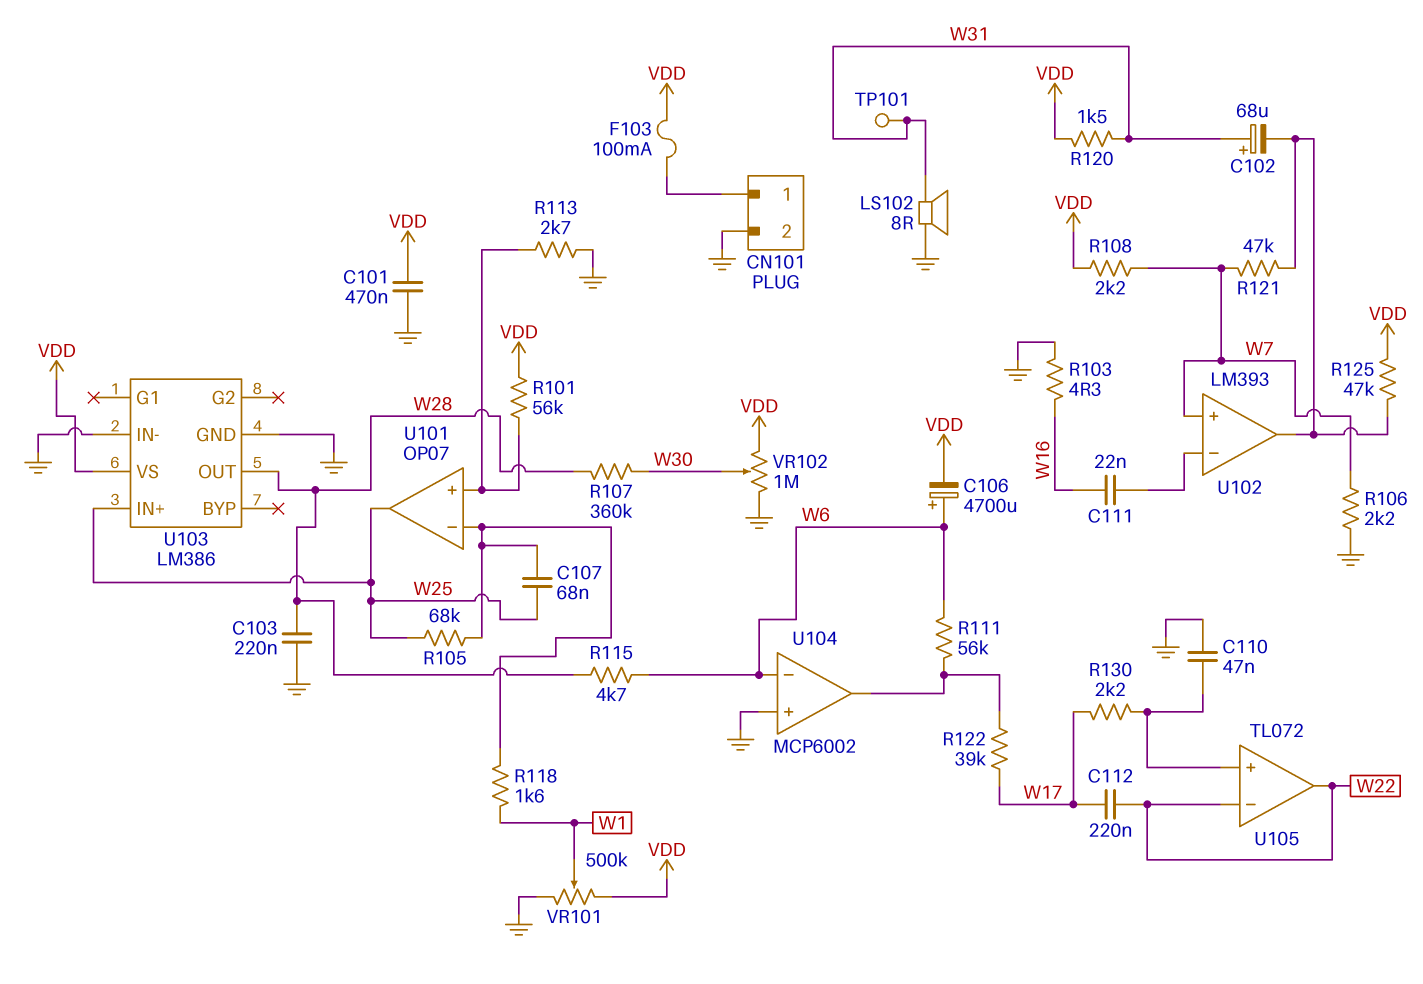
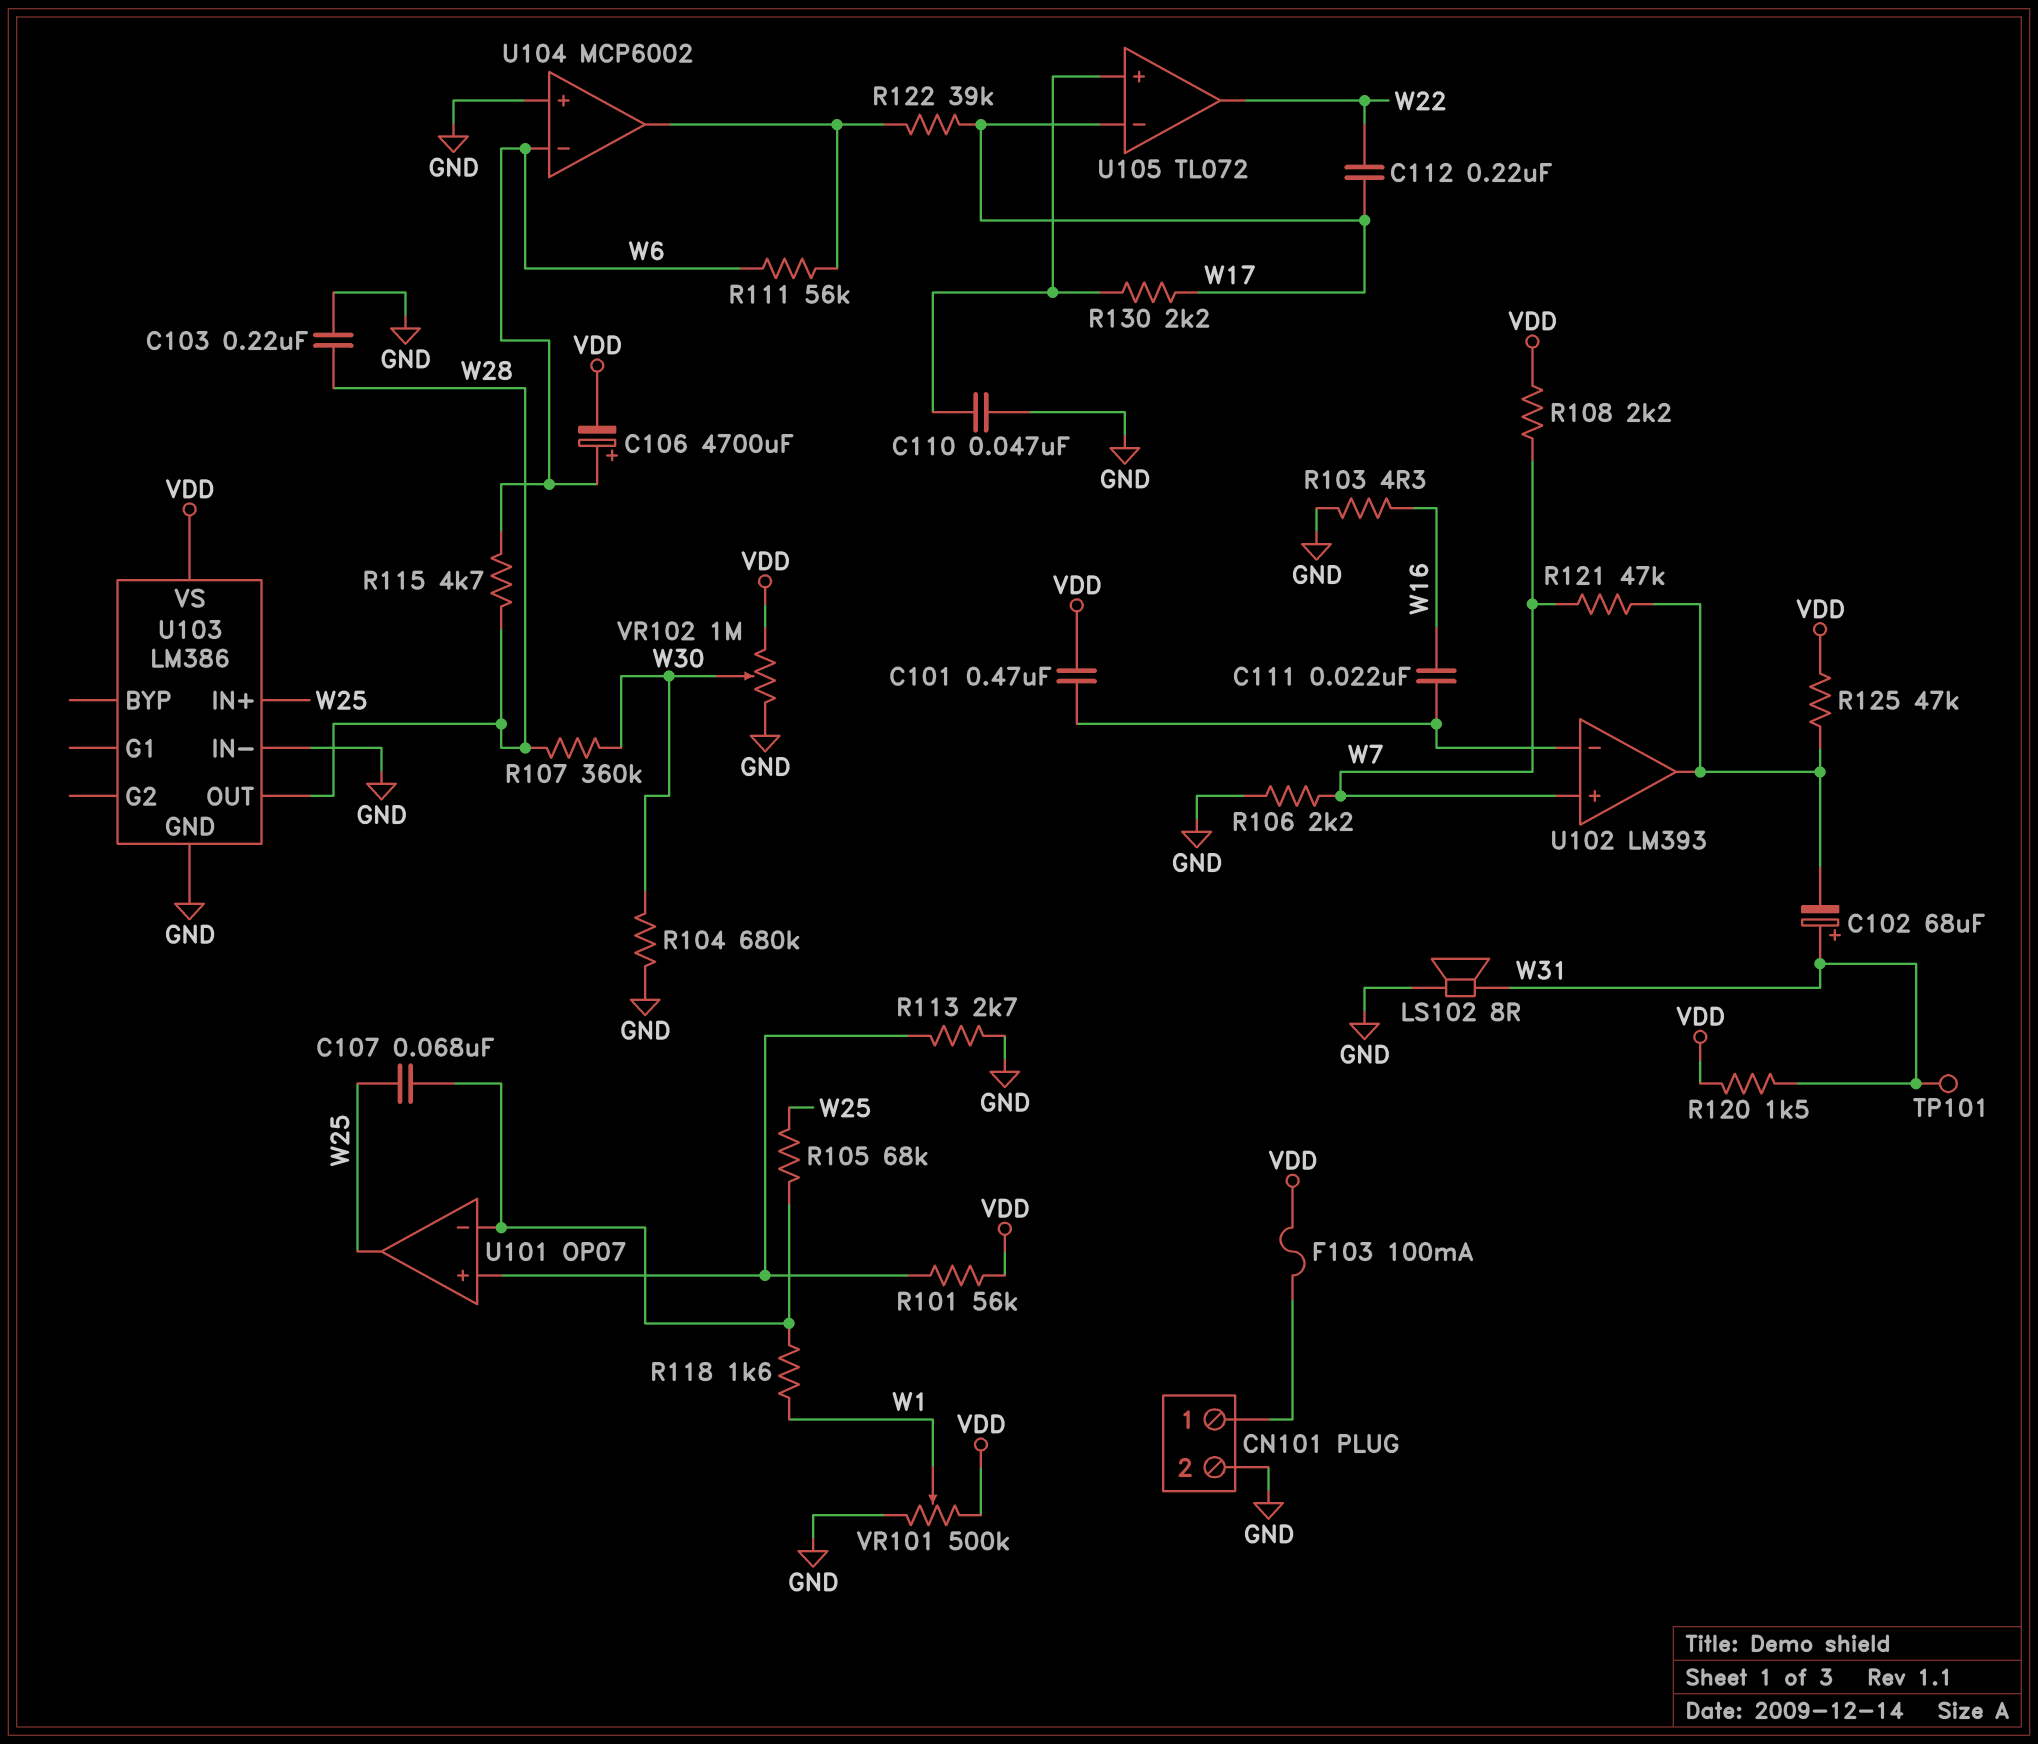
C101: 470nF (GND, VDD) -> 470nF (U102/in-, VDD)
R104: none -> 680k (GND, W30)
U105 pin in-: W22 -> W17

